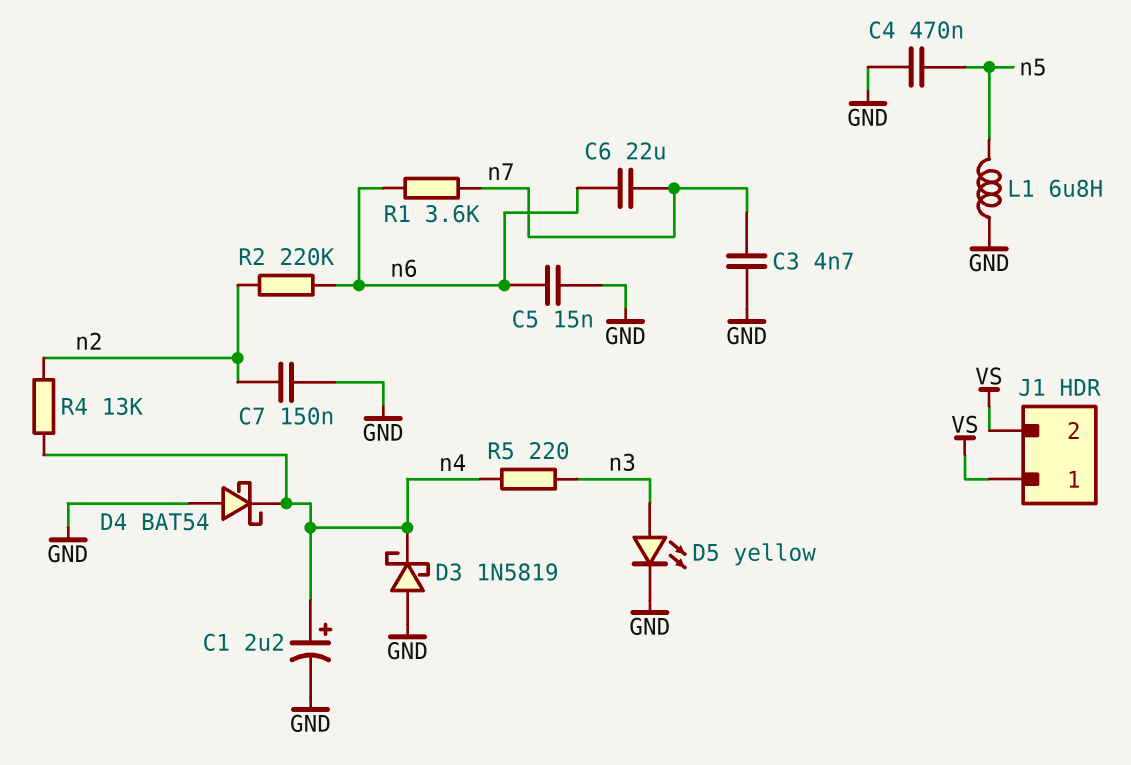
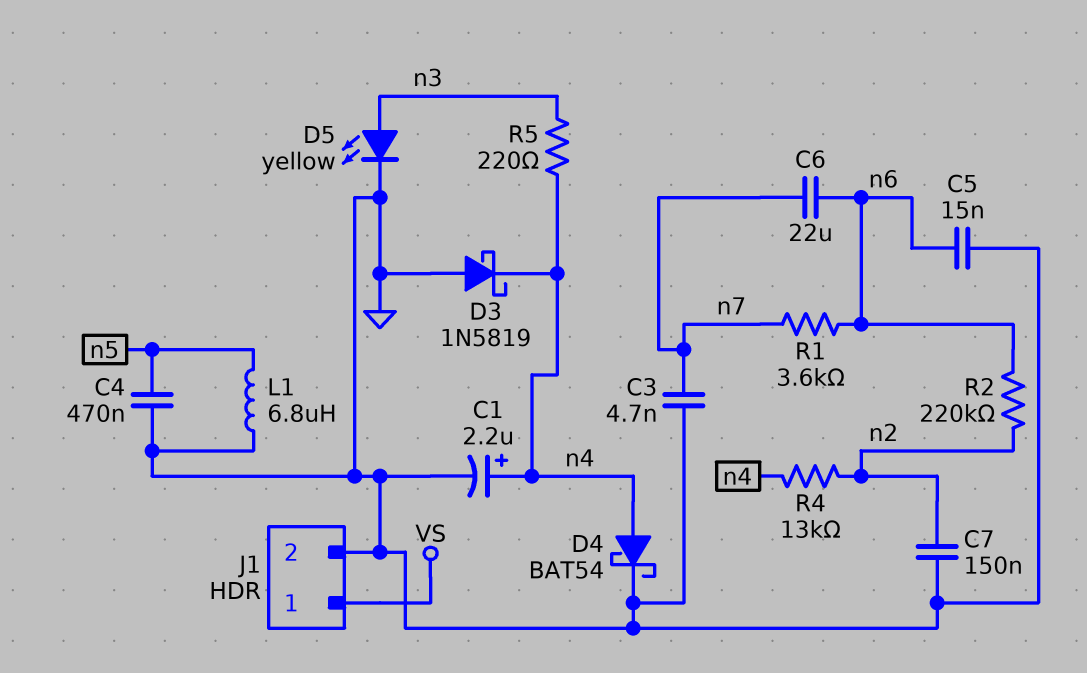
D4: schottky BAT54 (A GND, K n4) -> schottky BAT54 (A n4, K GND)
J1 pin 2: VS -> GND

